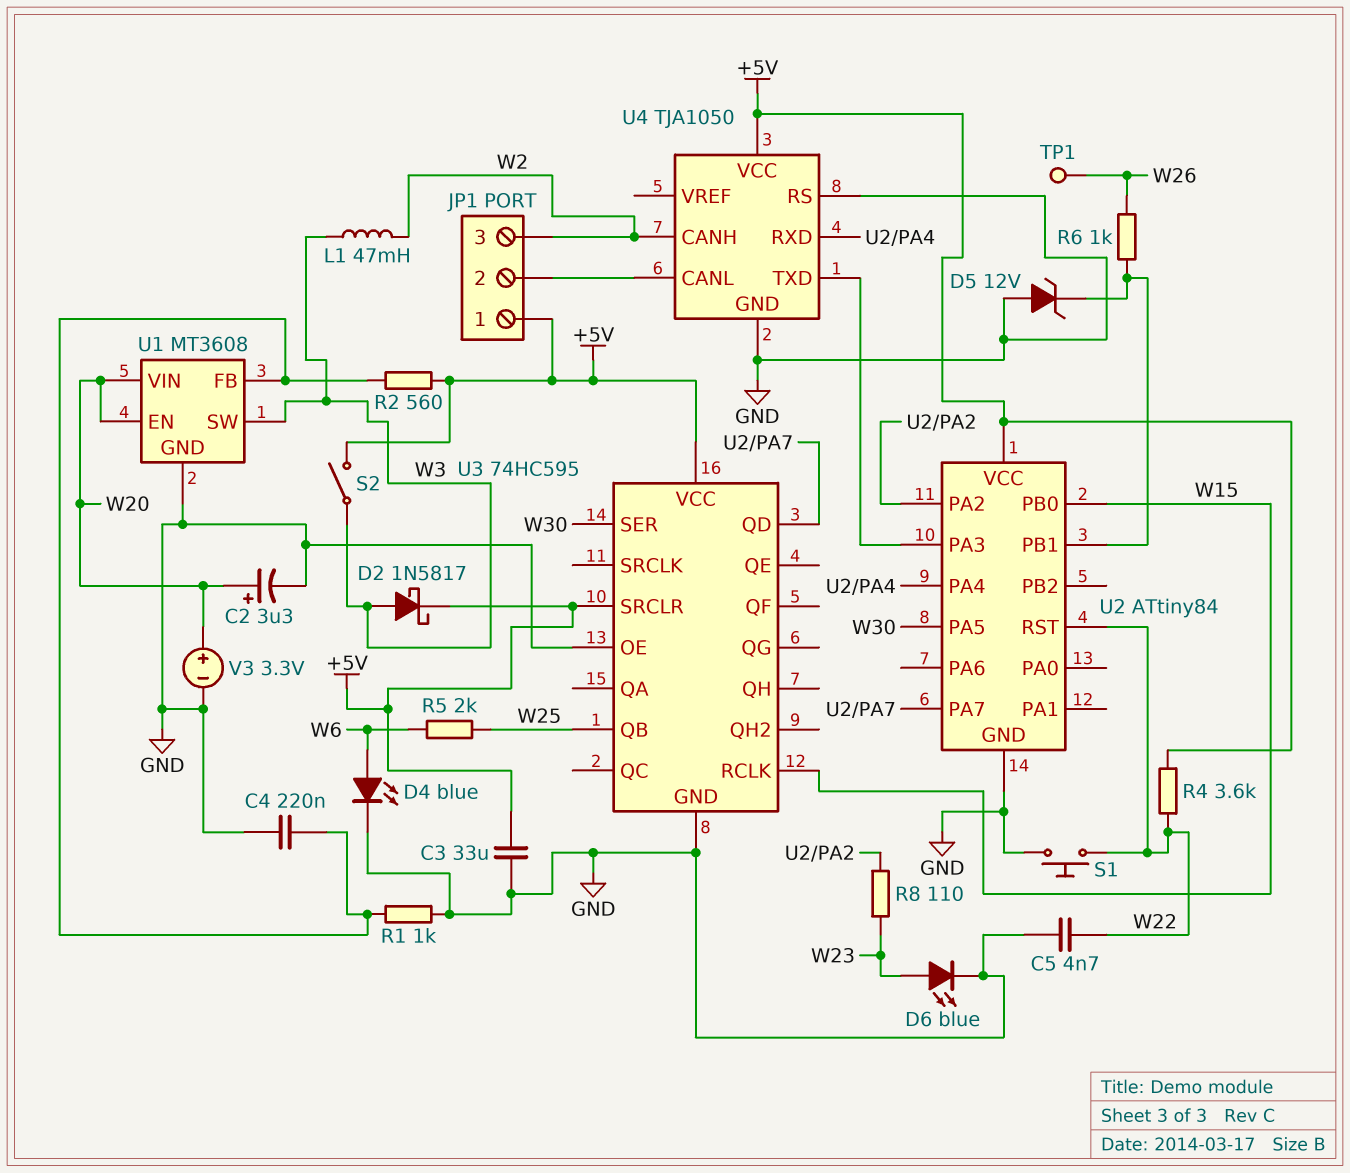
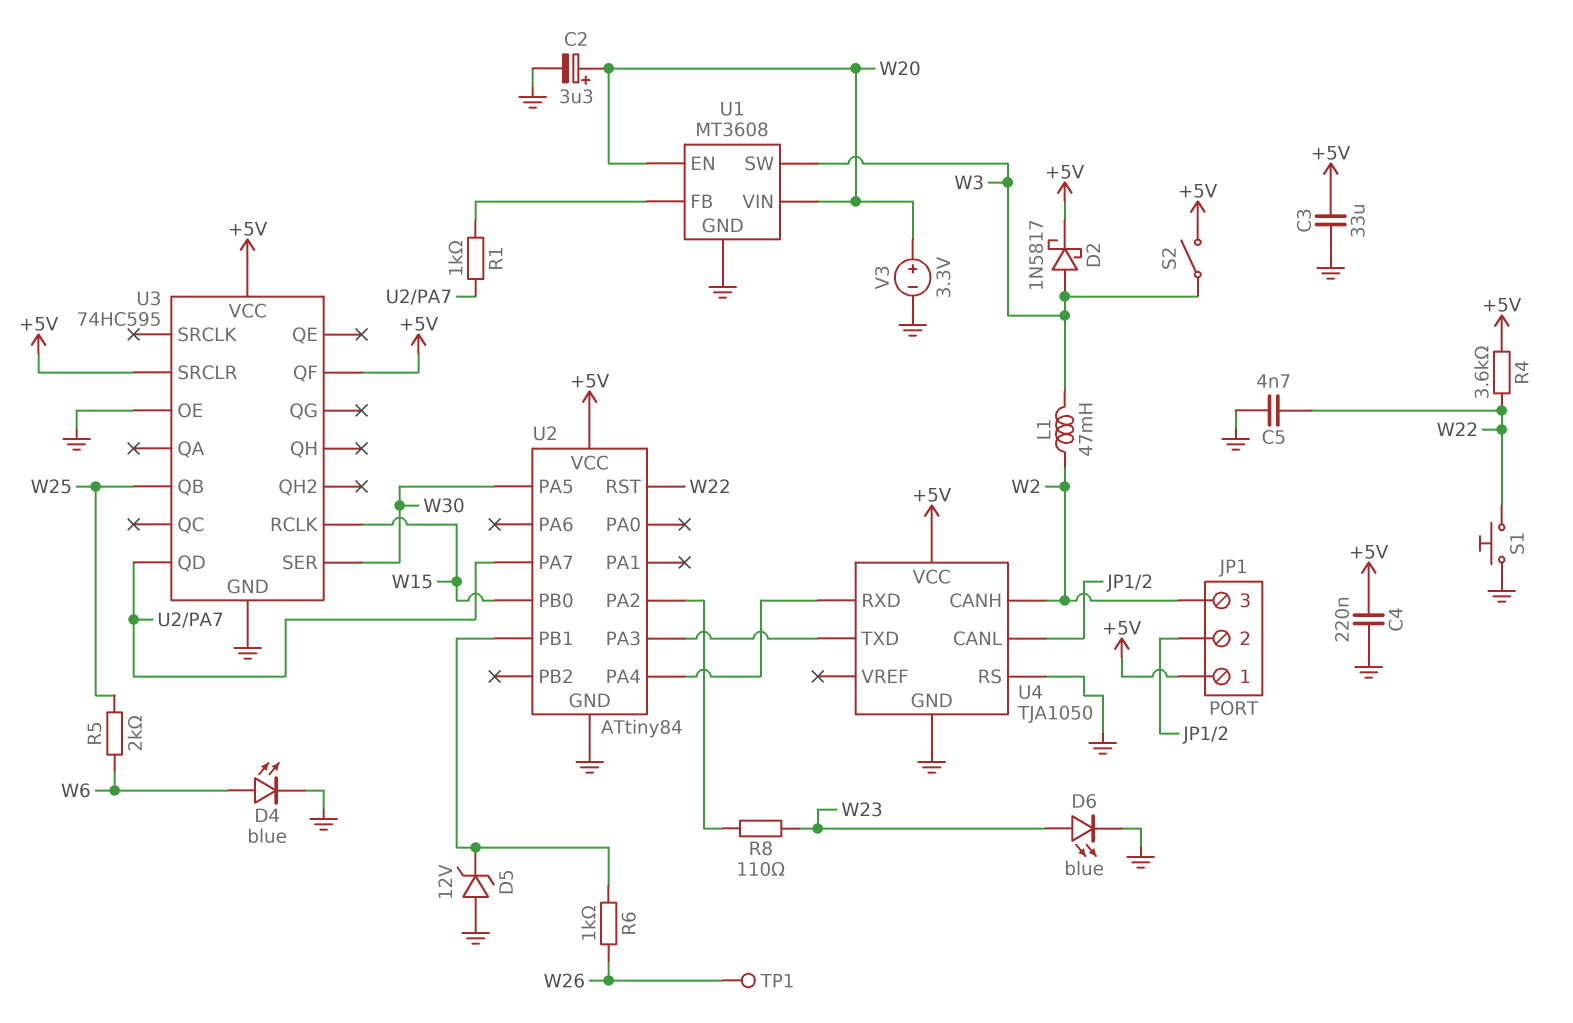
C4: 220nF (GND, U1/FB) -> 220nF (+5V, GND)
R1: 1k (GND, U1/FB) -> 1k (U1/FB, U2/PA7)
R2: 560 (+5V, U1/FB) -> none
U3 pin QF: none -> +5V

